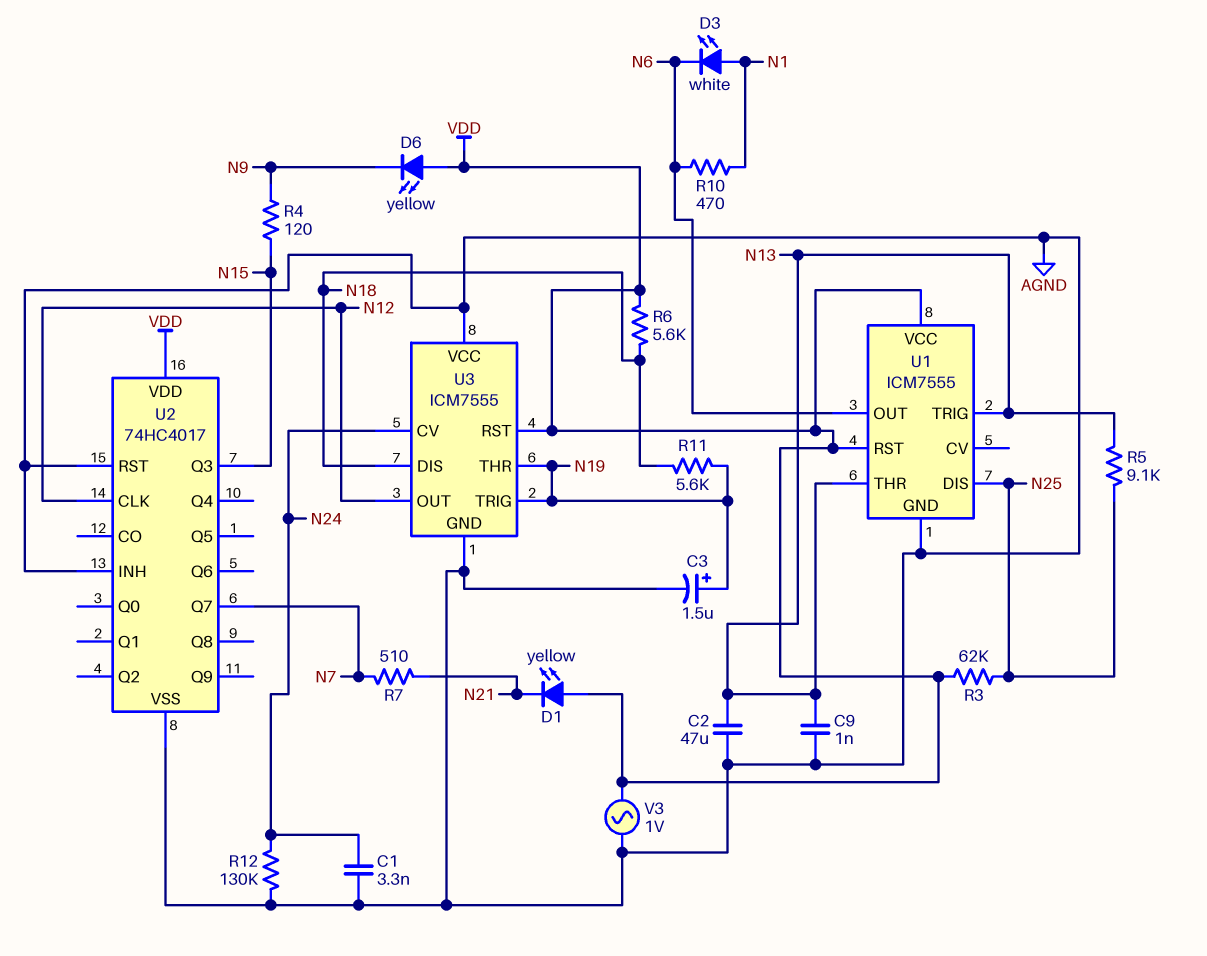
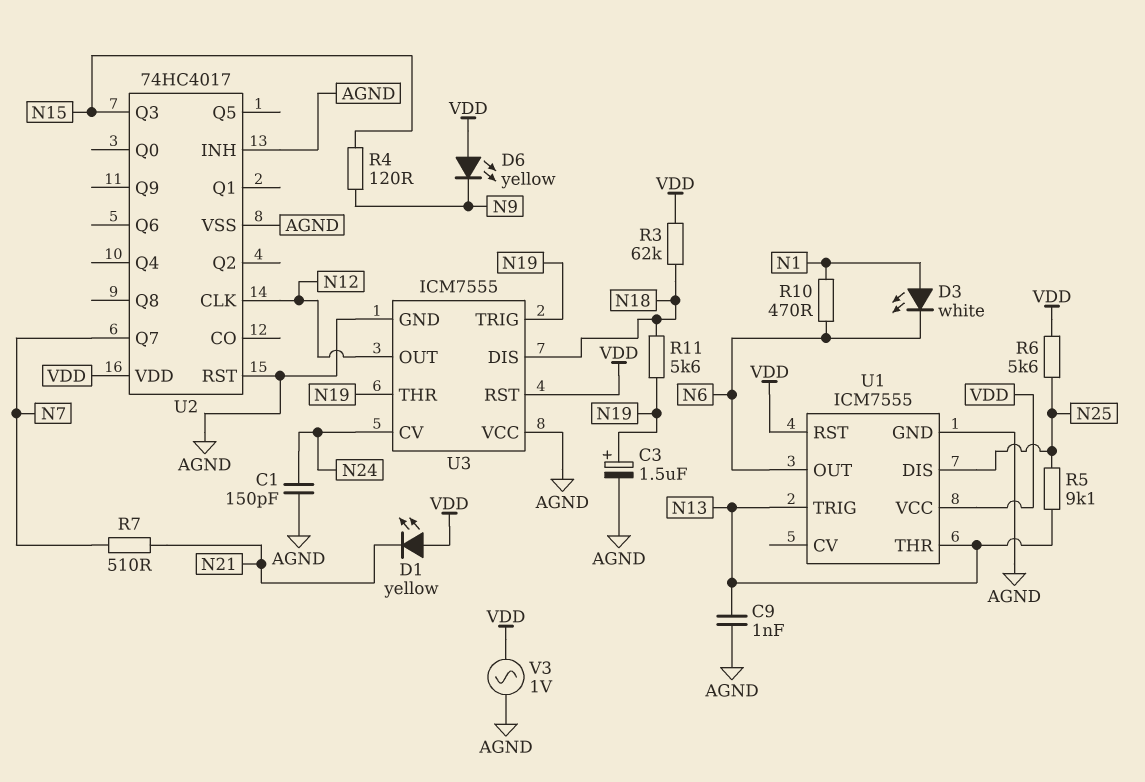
C1: 3.3nF (AGND, N24) -> 150pF (AGND, N24)
C2: 47uF (AGND, N13) -> none
R3: 62k (N25, VDD) -> 62k (N18, VDD)
R6: 5.6k (N18, VDD) -> 5.6k (N25, VDD)
R12: 130k (AGND, N24) -> none

